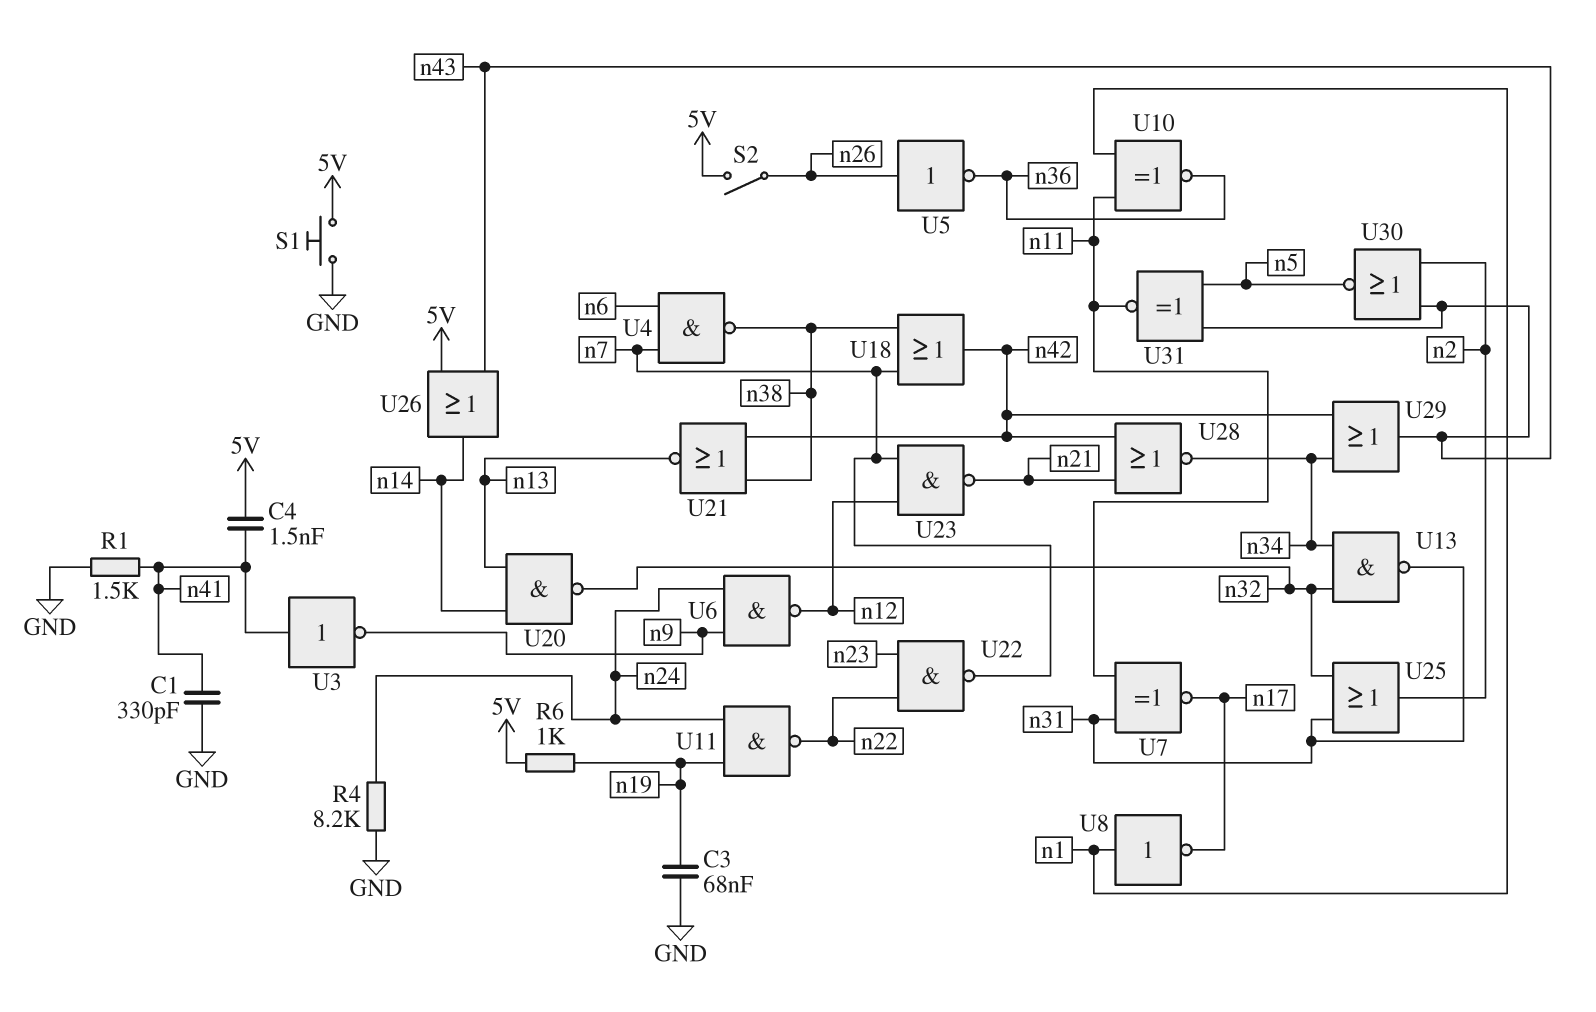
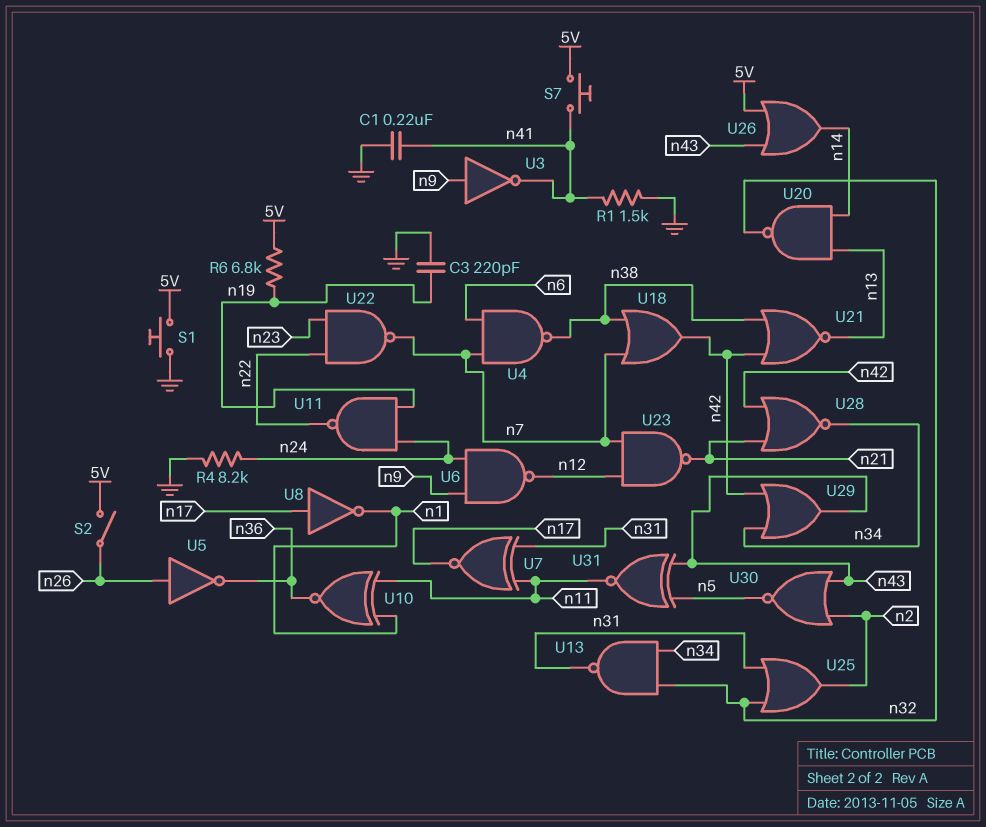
C1: 330pF (GND, n41) -> 220nF (GND, n41)
C3: 68nF (GND, n19) -> 220pF (GND, n19)
C4: 1.5nF (5V, n41) -> none
R6: 1k (5V, n19) -> 6.8k (5V, n19)
S7: none -> button (5V, n41)
U3: NOT (in n41, out n9) -> NOT (in n9, out n41)
U8: NOT (in n1, out n17) -> NOT (in n17, out n1)

